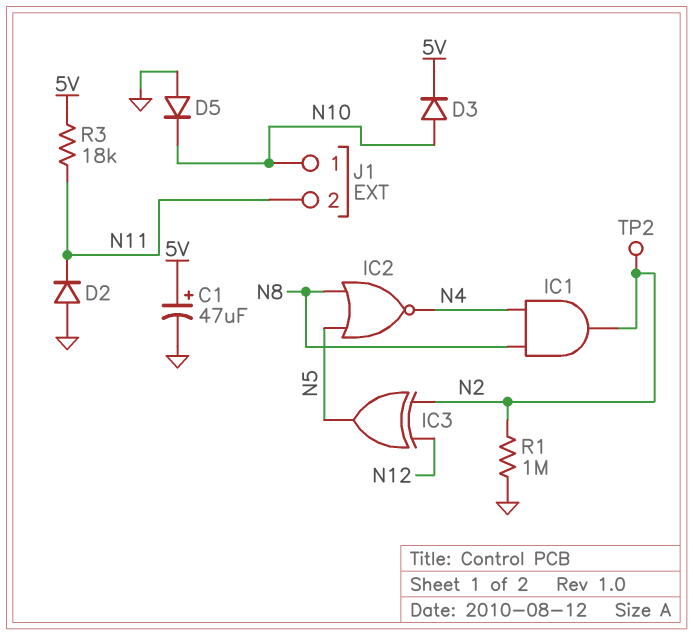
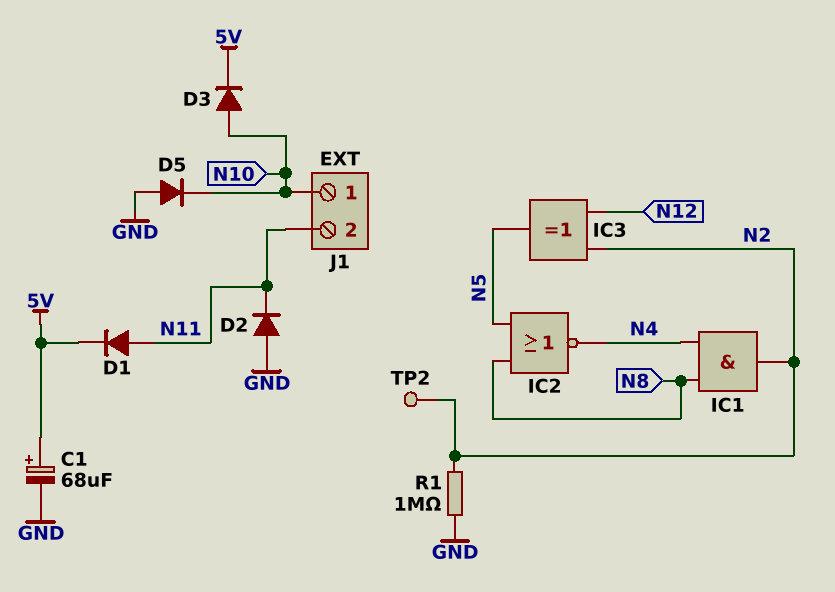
C1: 47uF (plus 5V, minus GND) -> 68uF (plus 5V, minus GND)
D1: none -> diode (A N11, K 5V)
R3: 18k (5V, N11) -> none

